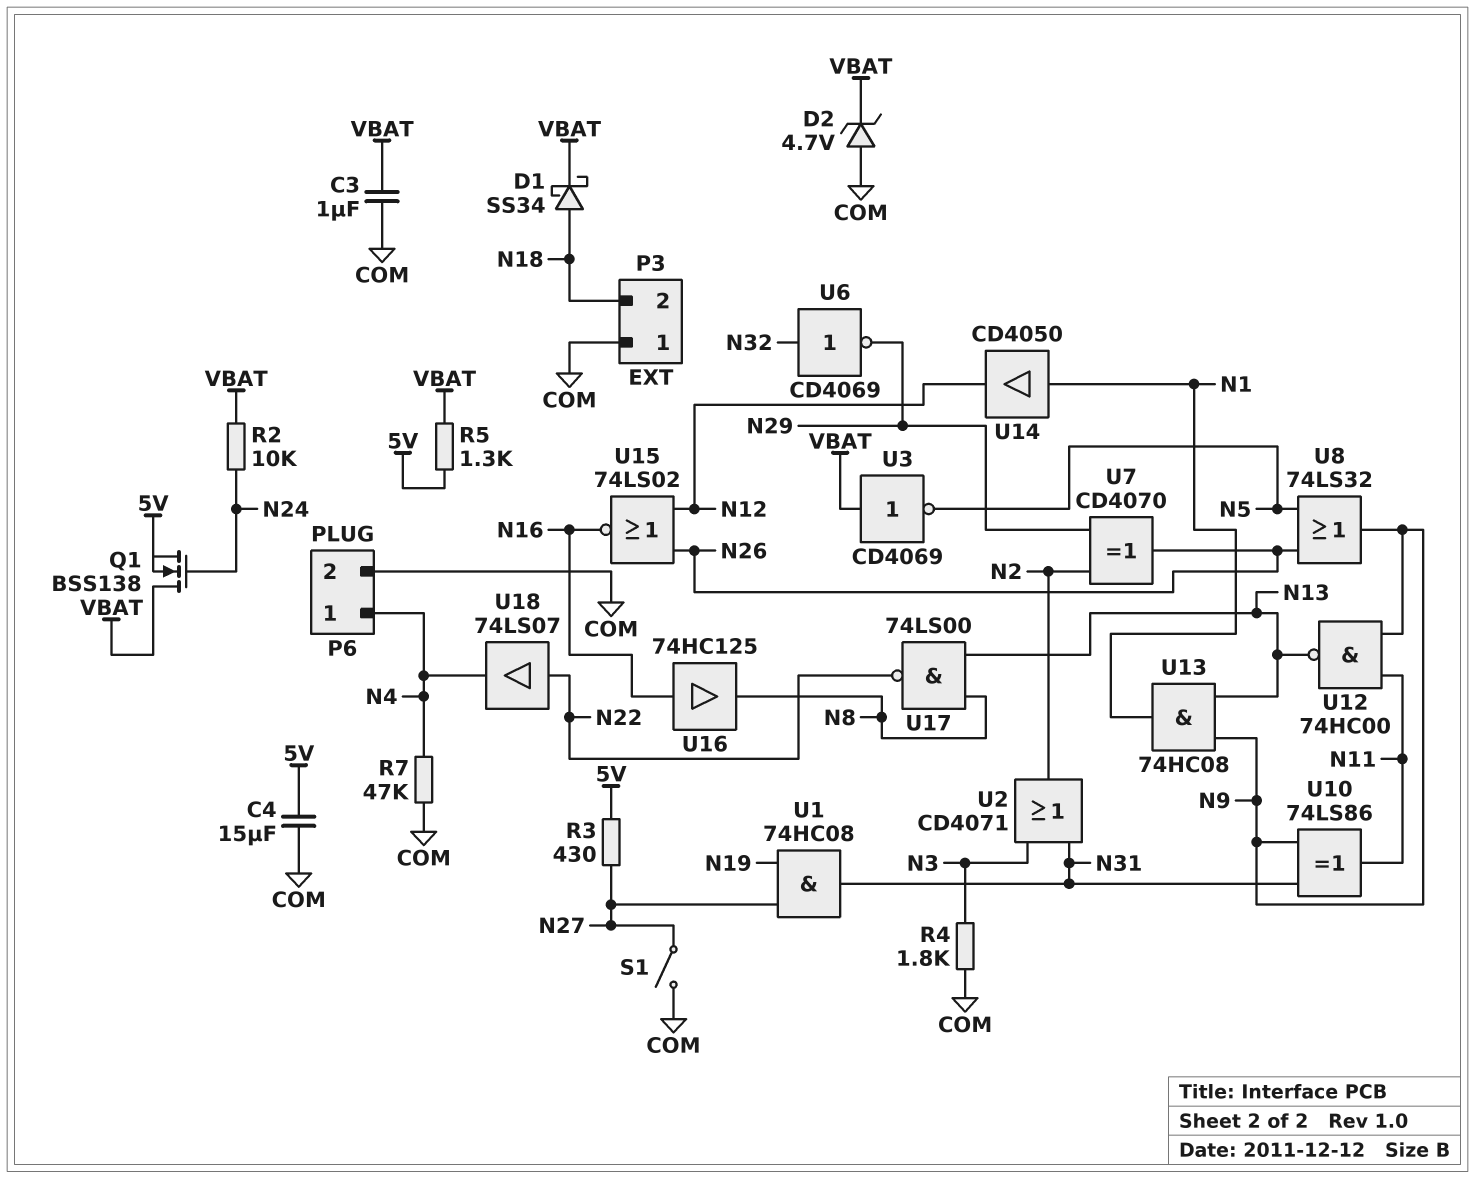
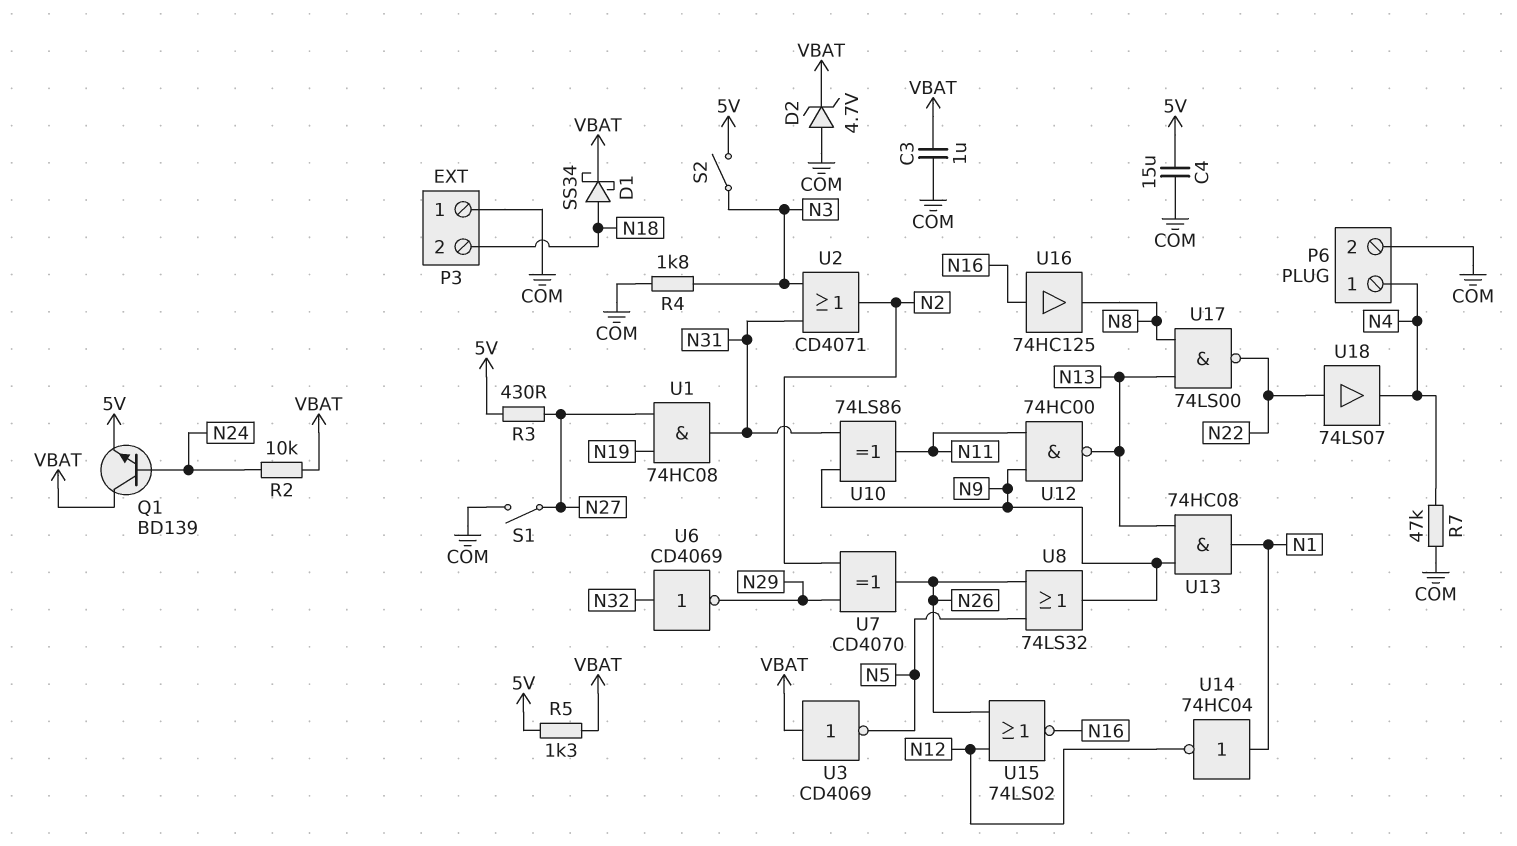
Q1: NMOS BSS138 (G N24, D VBAT, S 5V) -> NPN BD139 (B N24, C VBAT, E 5V)
S2: none -> switch (5V, N3)
U14: buffer CD4050 (in N1, out N12) -> NOT 74HC04 (in N1, out N12)

